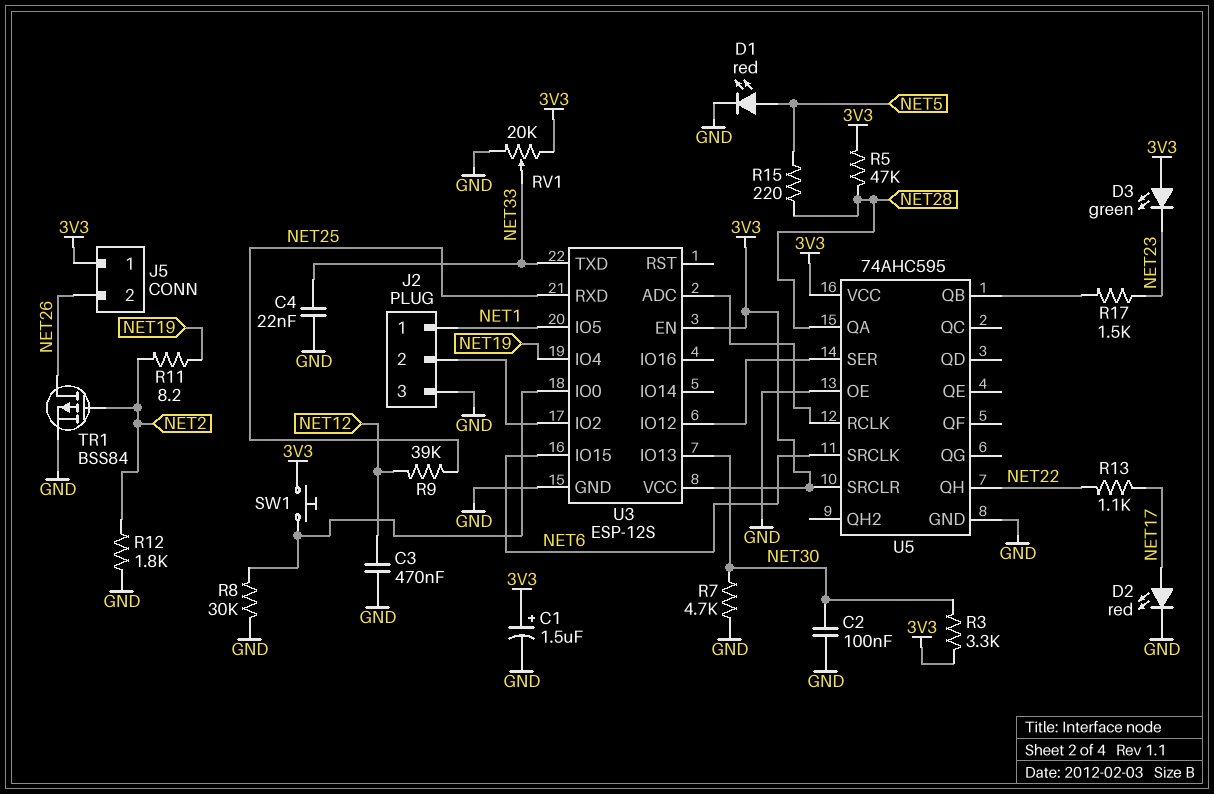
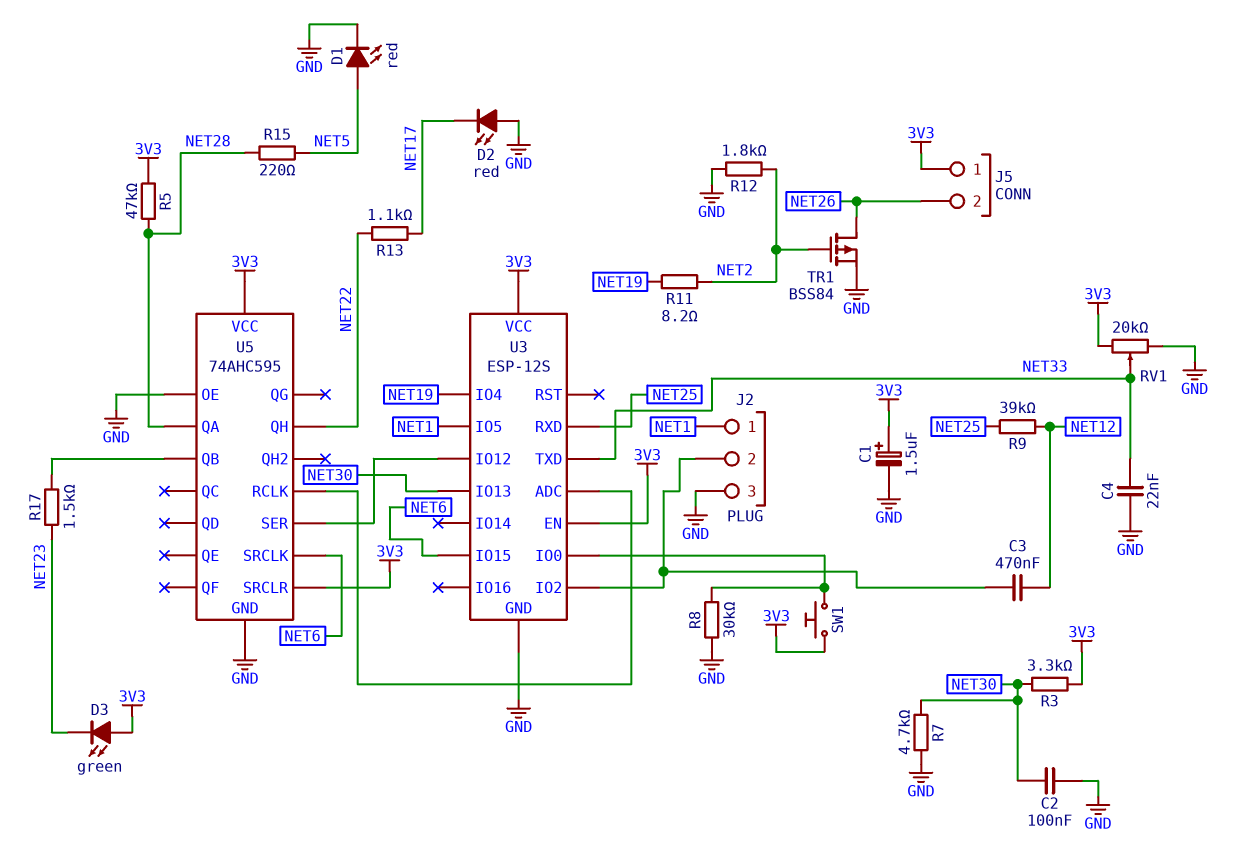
C3: 470nF (GND, NET12) -> 470nF (J2/2, NET12)
D2: LED red (A NET17, K GND) -> LED red (A GND, K NET17)

